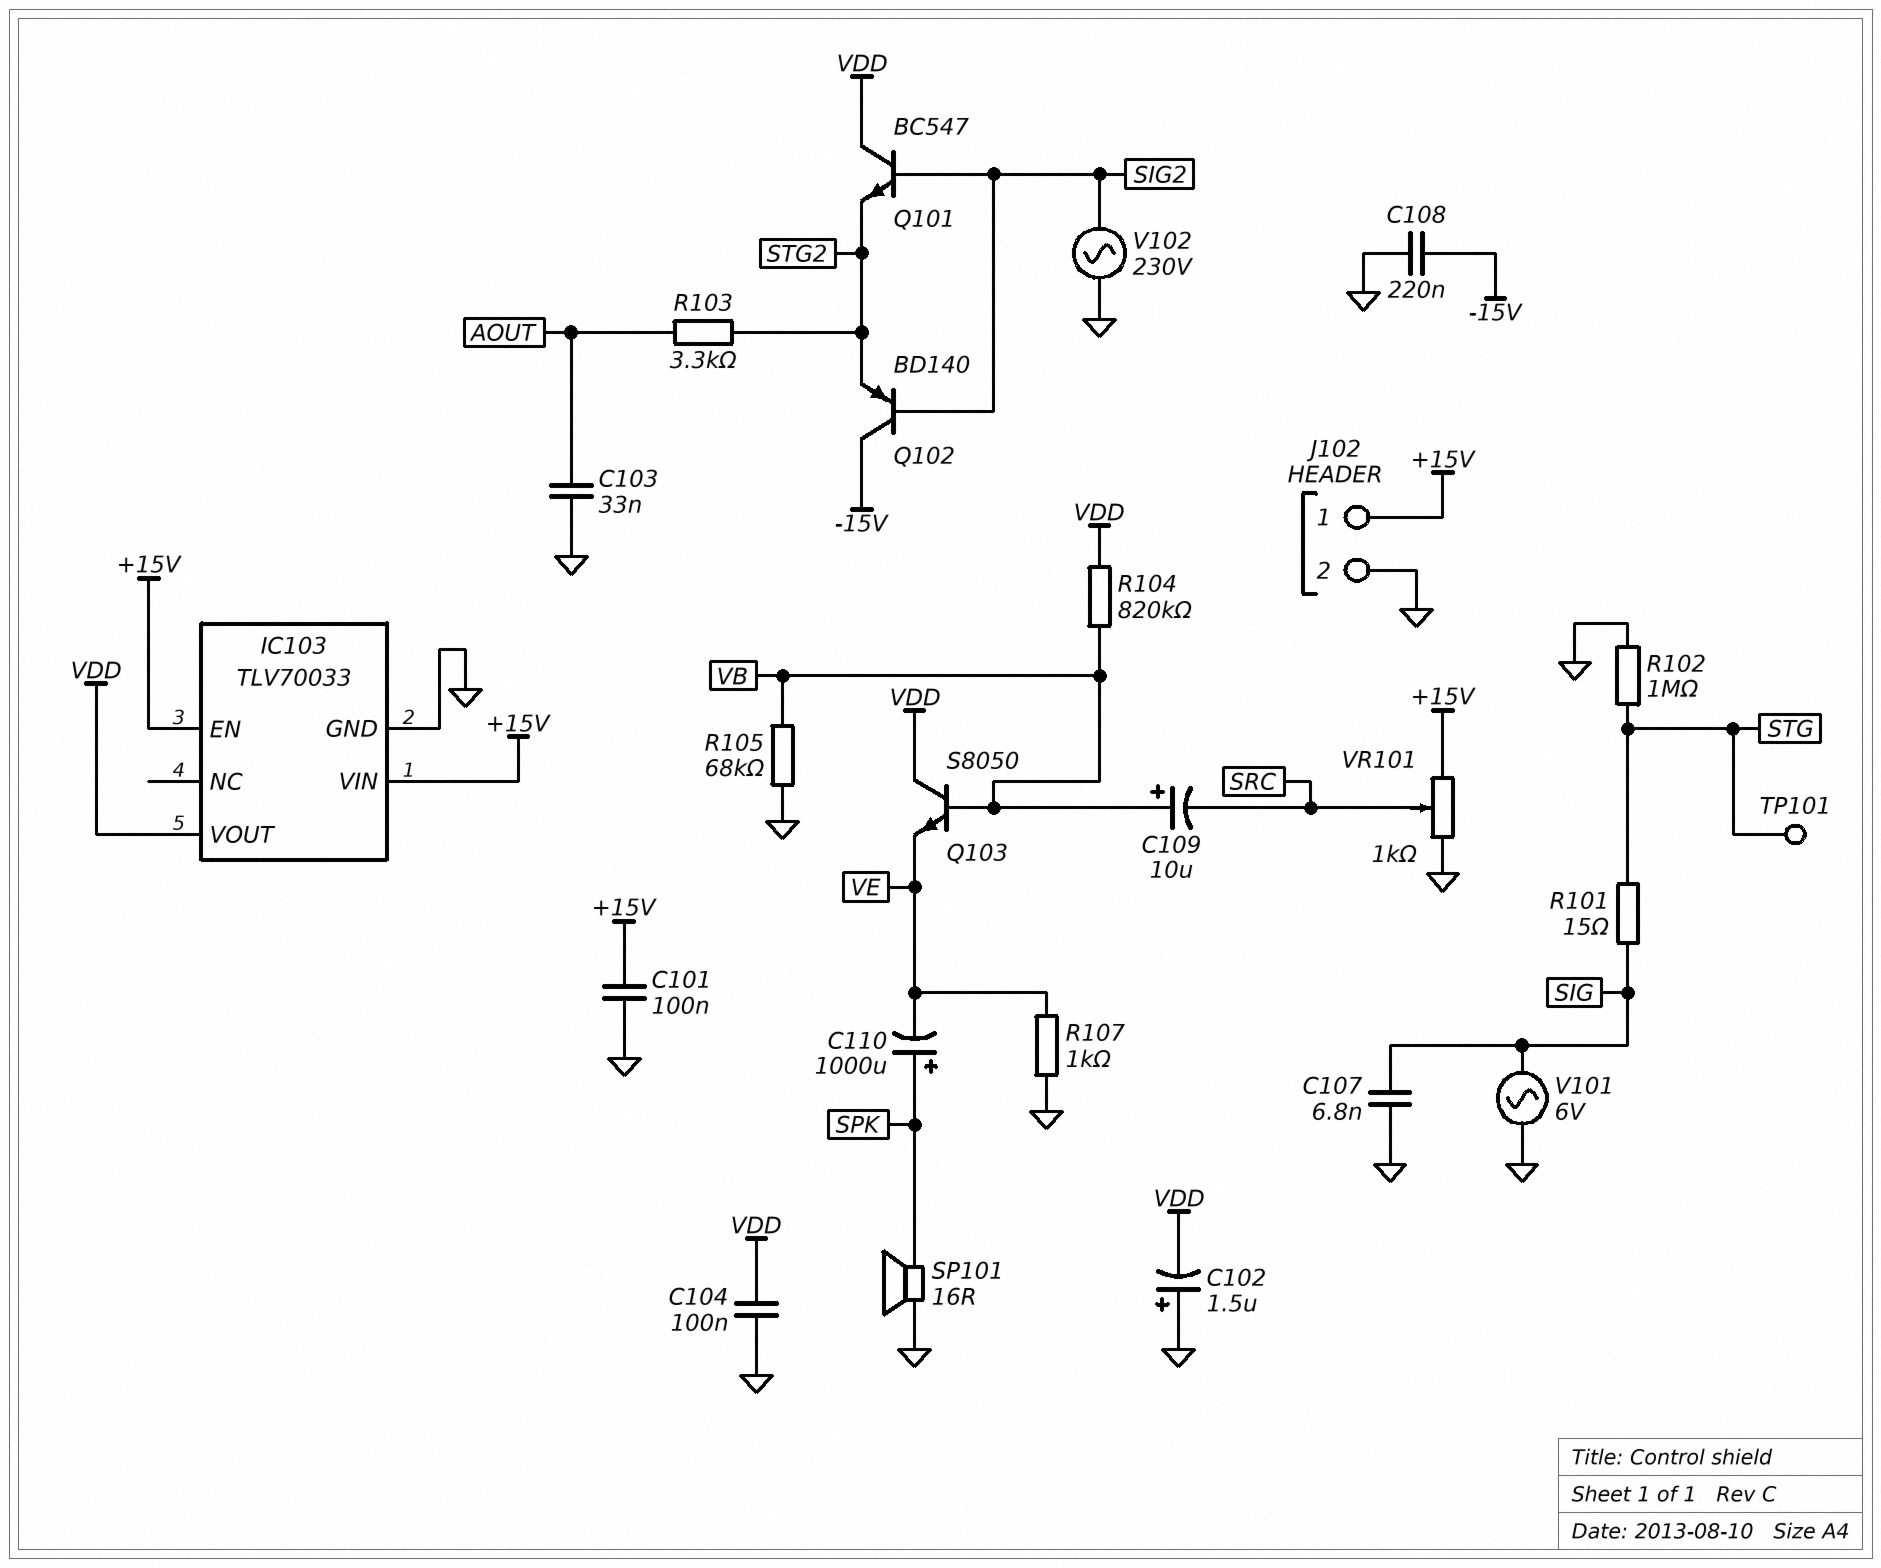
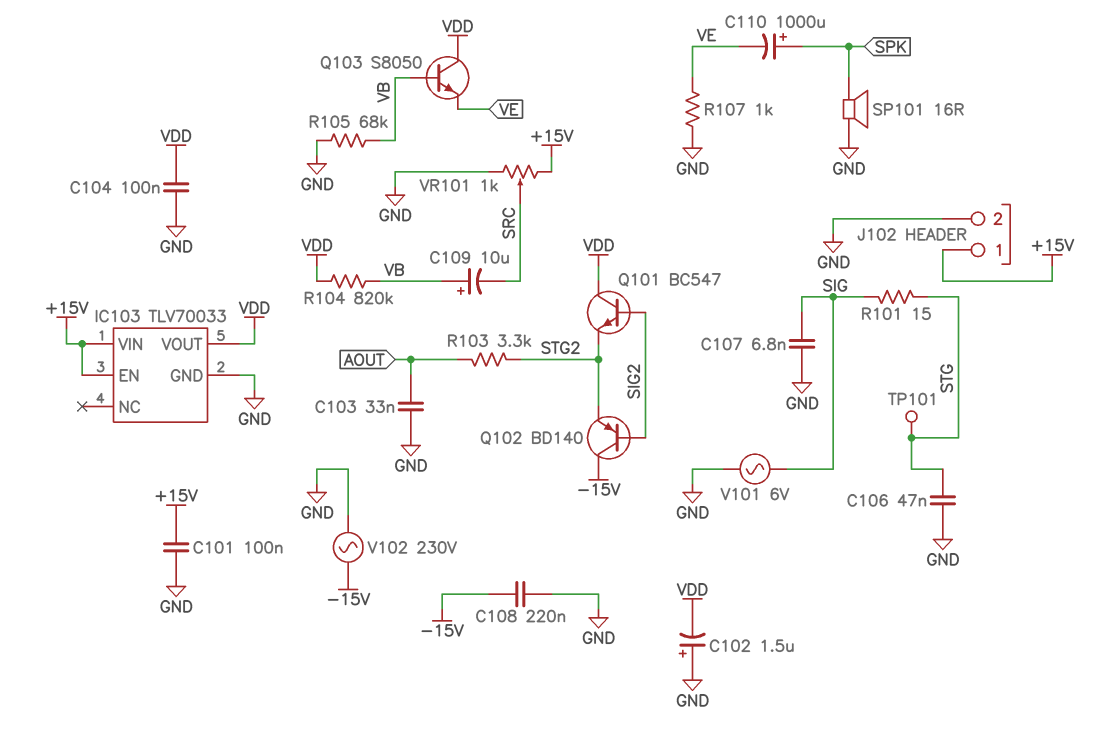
C106: none -> 47nF (GND, STG)
R102: 1M (GND, STG) -> none
V102: AC 230V (GND, SIG2) -> AC 230V (-15V, GND)

